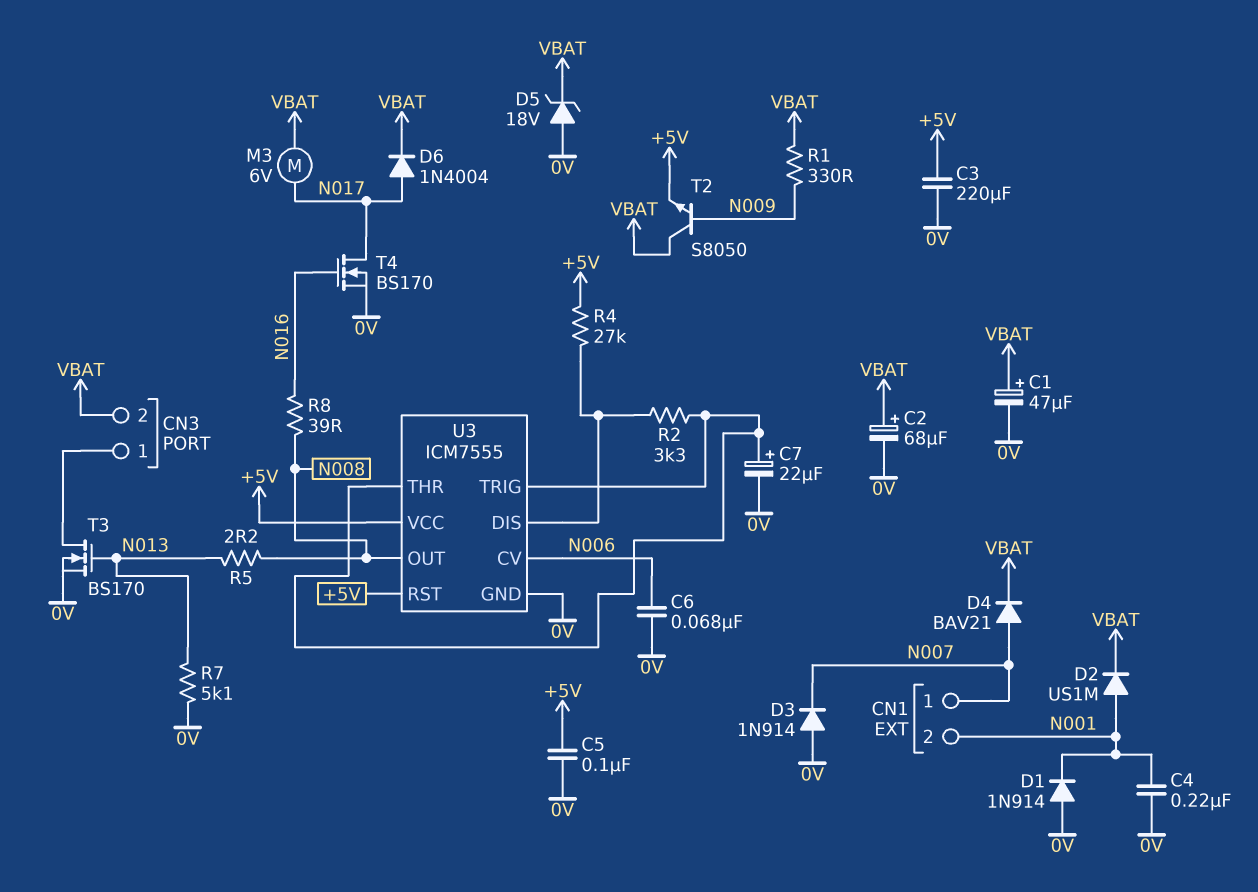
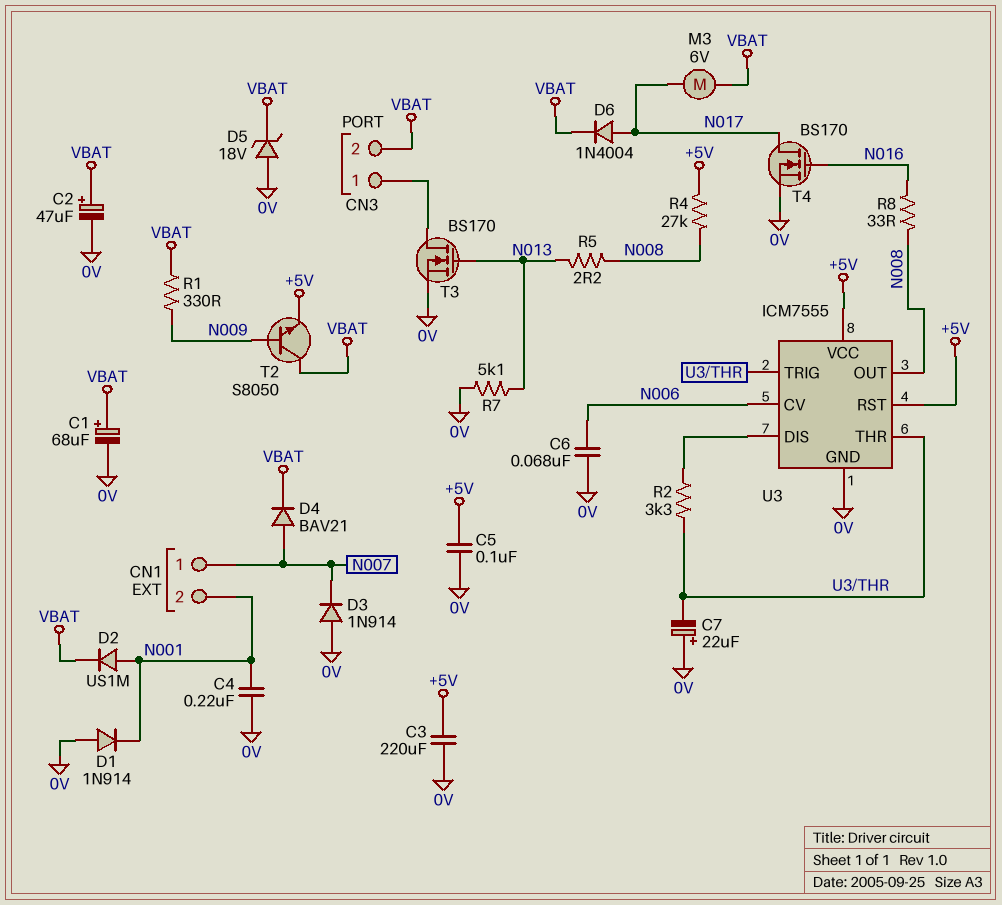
C1: 47uF (plus VBAT, minus 0V) -> 68uF (plus VBAT, minus 0V)
C2: 68uF (plus VBAT, minus 0V) -> 47uF (plus VBAT, minus 0V)
C7: 22uF (plus U3/THR, minus 0V) -> 22uF (plus 0V, minus U3/THR)
R4: 27k (+5V, U3/DIS) -> 27k (+5V, N008)
R8: 39 (N008, N016) -> 33 (N008, N016)

